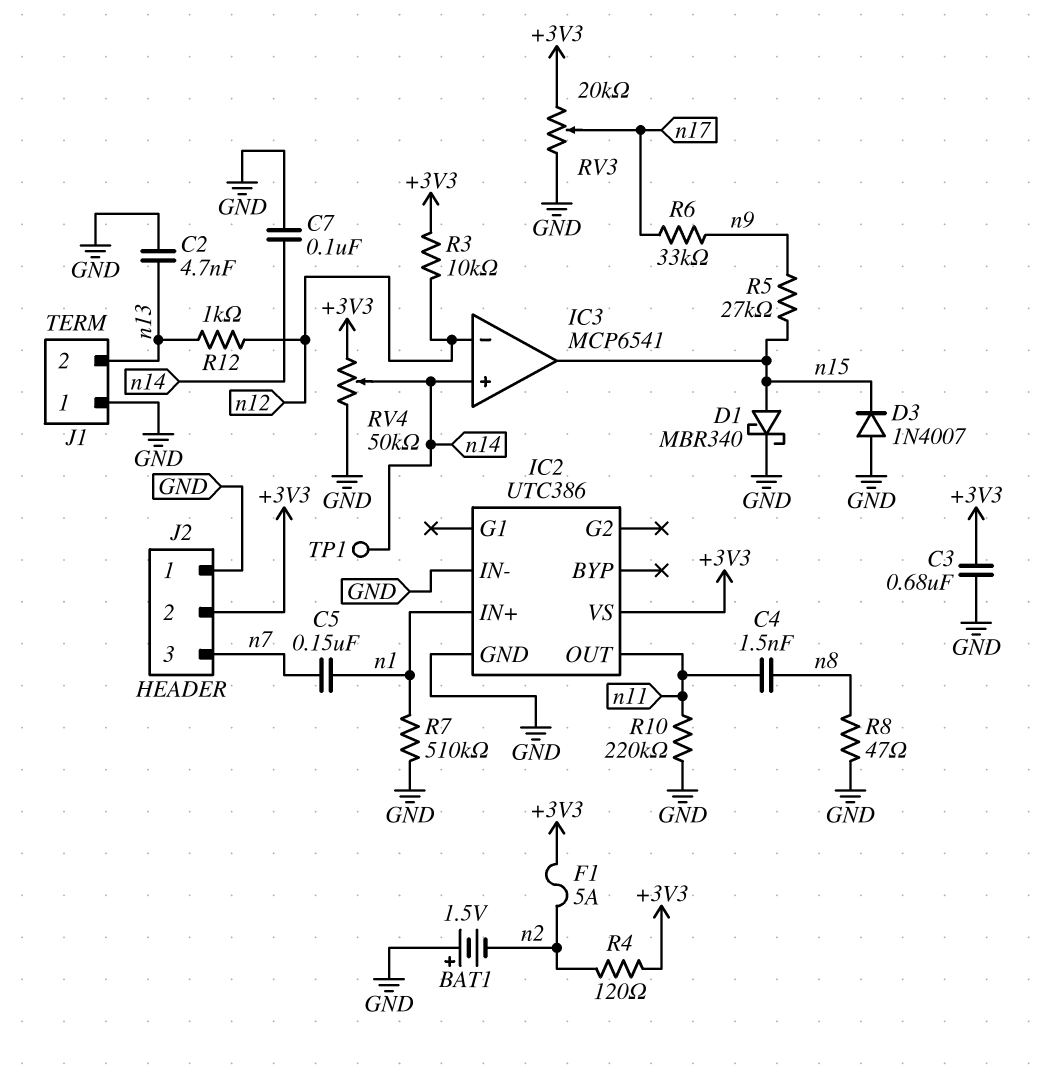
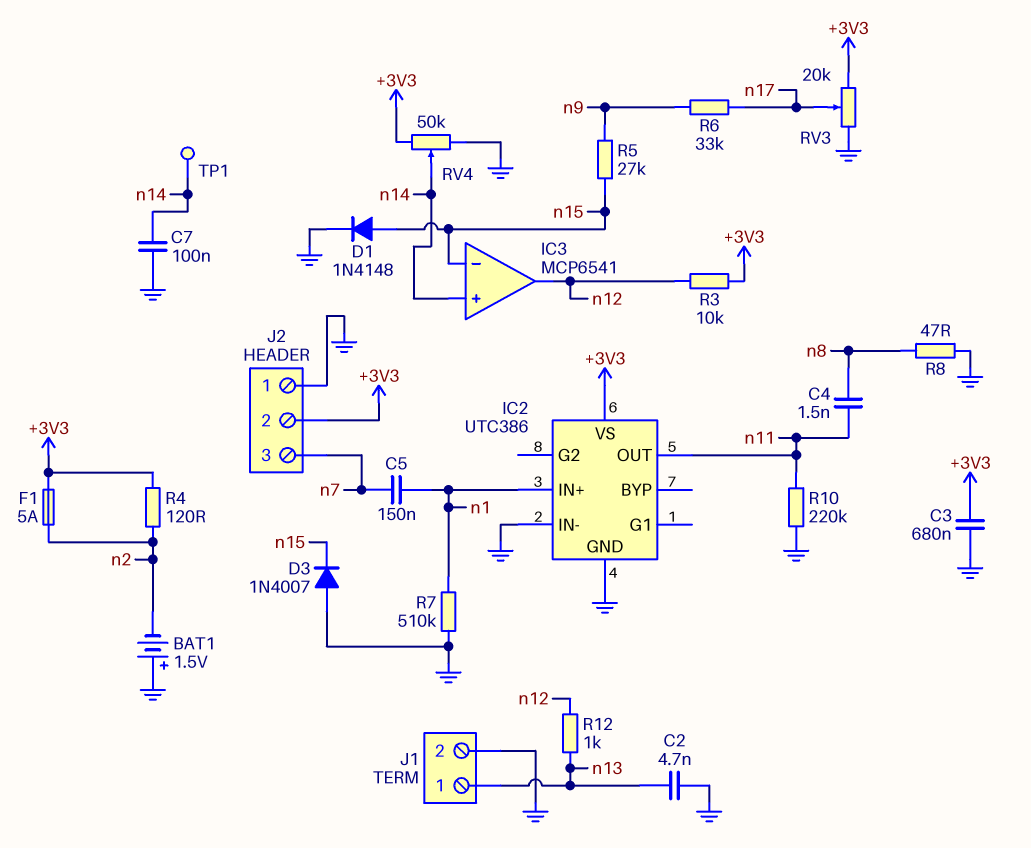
D1: schottky MBR340 (A n15, K GND) -> diode 1N4148 (A n15, K GND)
IC3 pin in-: n12 -> n15
IC3 pin out: n15 -> n12
J1 pin 1: GND -> n13
J1 pin 2: n13 -> GND

